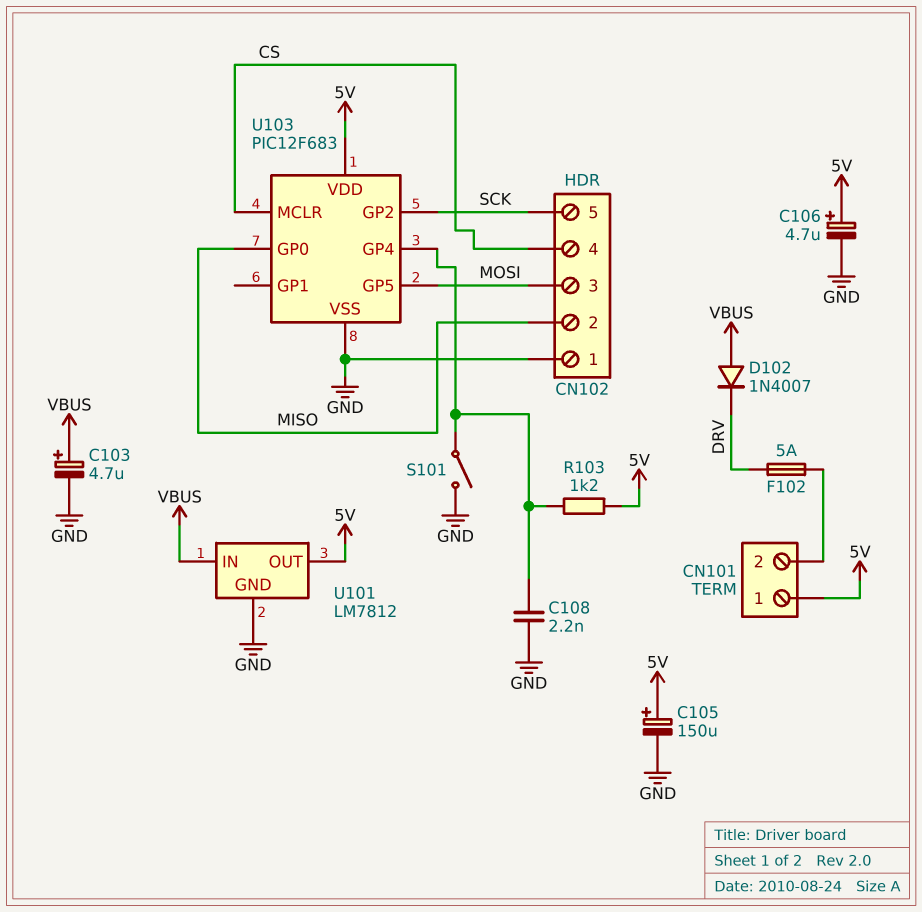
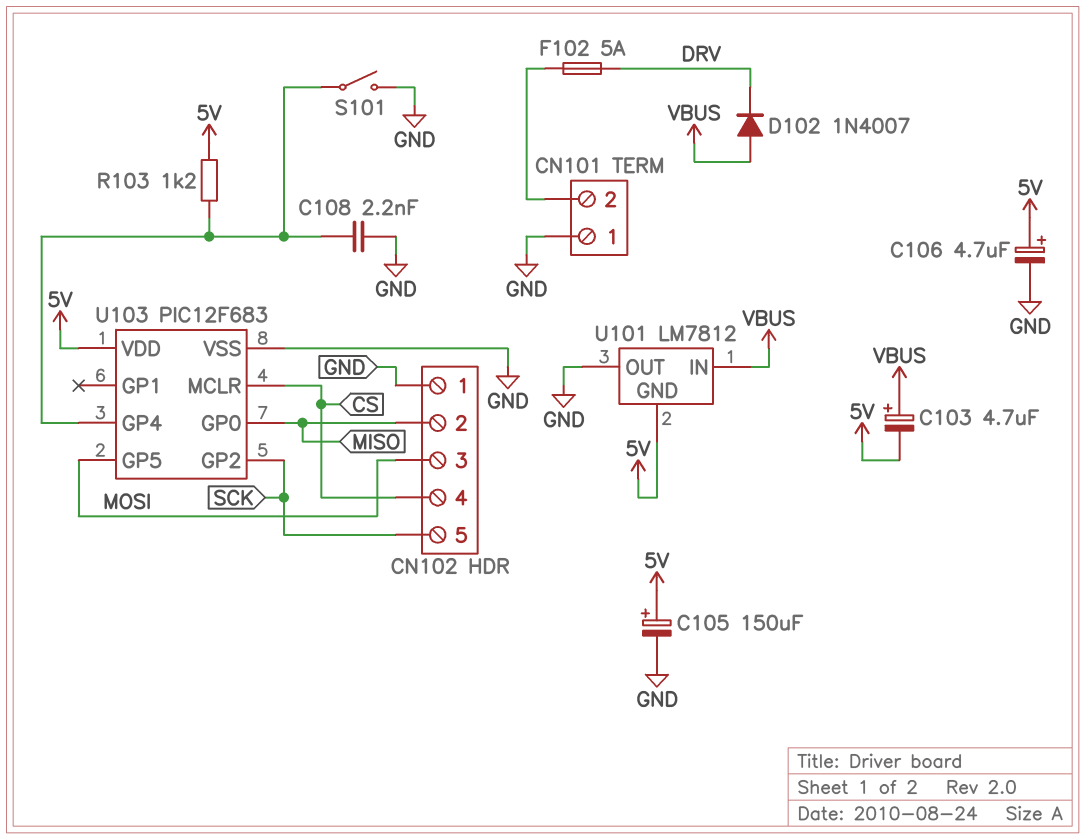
C103: 4.7uF (plus VBUS, minus GND) -> 4.7uF (plus VBUS, minus 5V)
CN101 pin 1: 5V -> GND
U101 pin GND: GND -> 5V
U101 pin OUT: 5V -> GND

